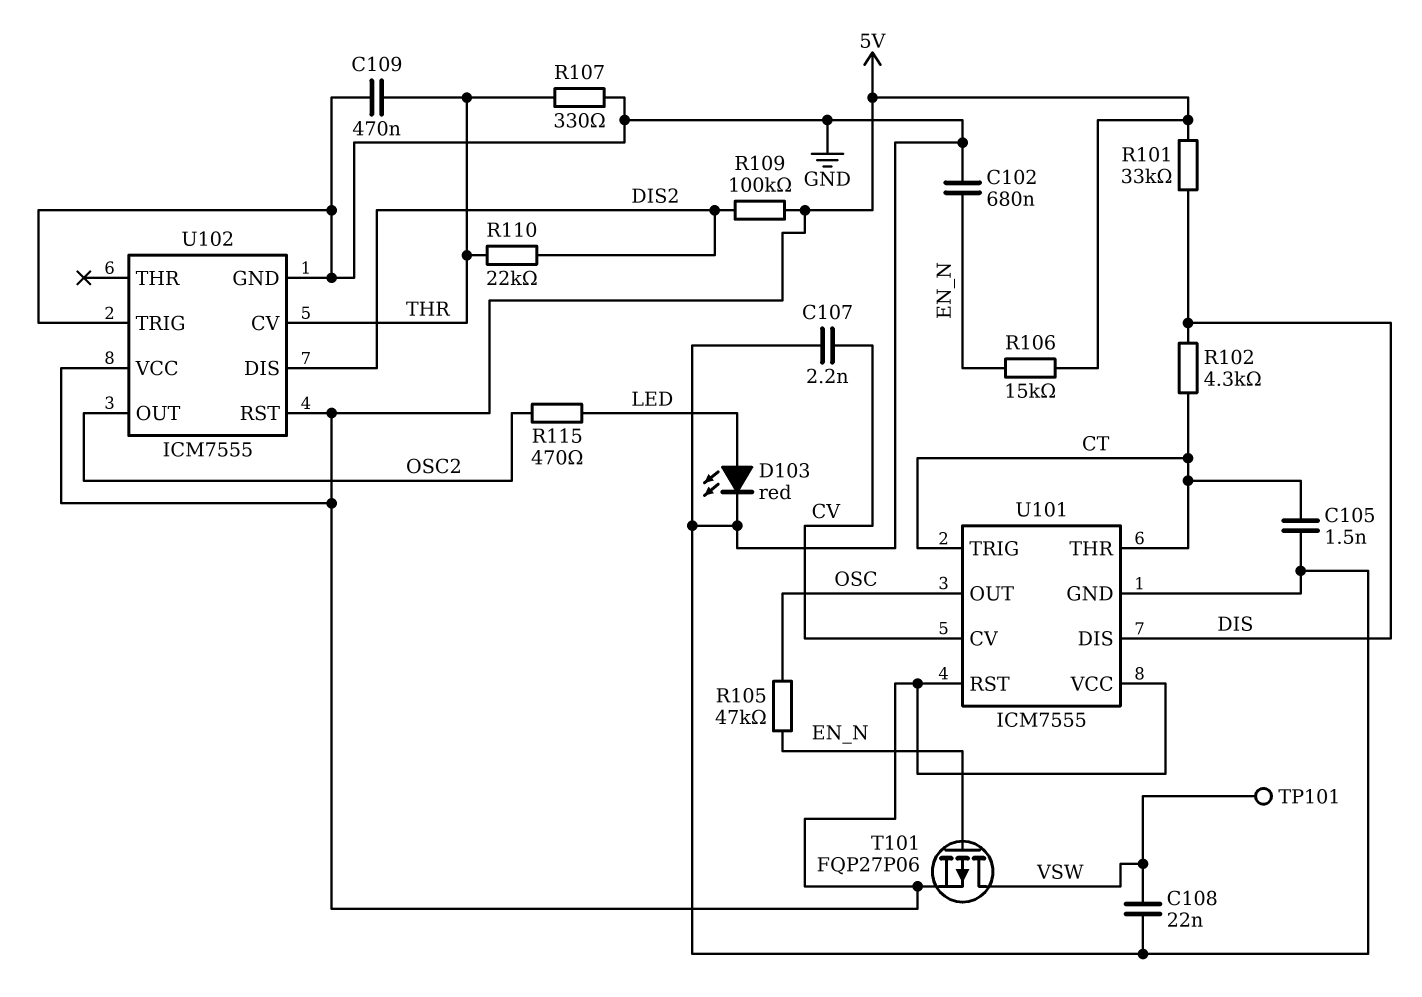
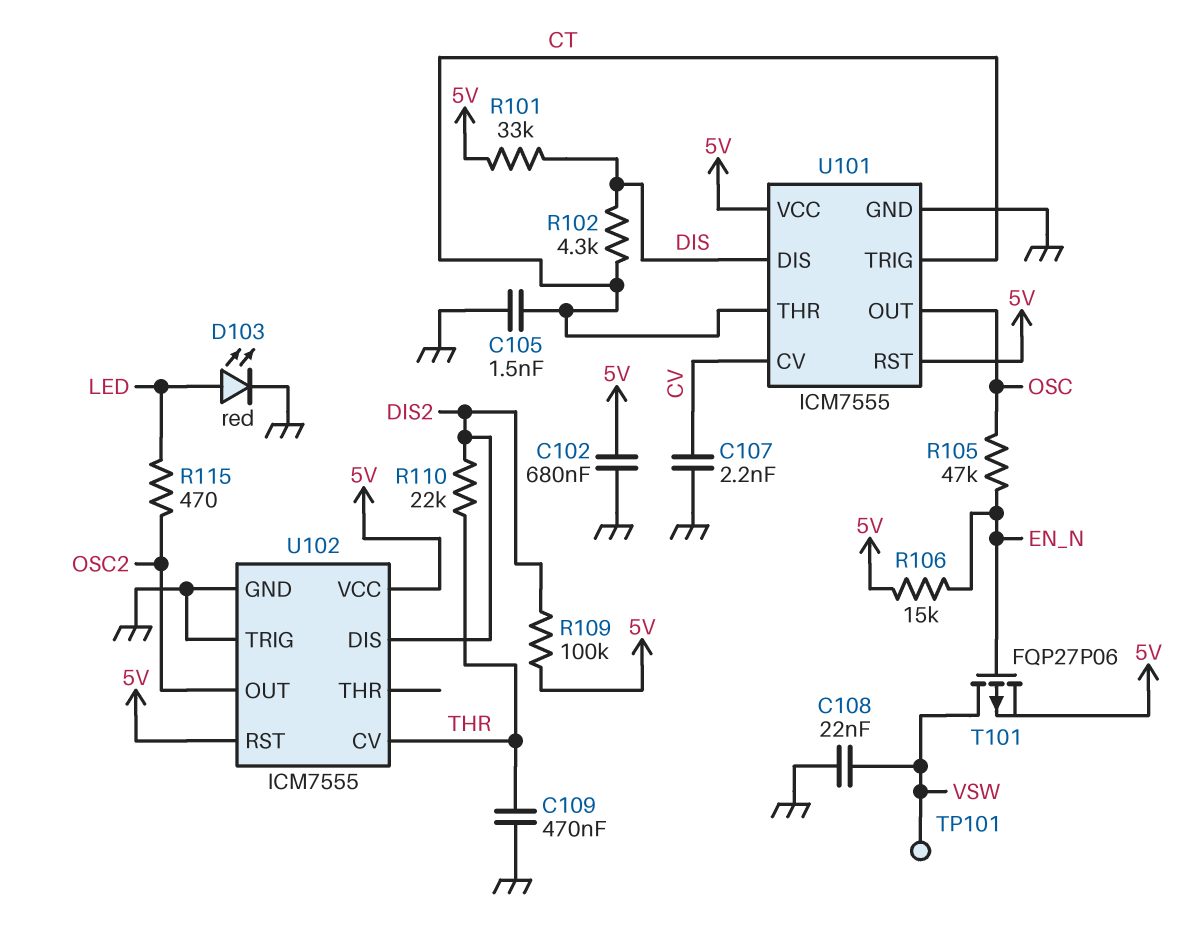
C102: 680nF (EN_N, GND) -> 680nF (5V, GND)
R107: 330 (GND, THR) -> none

